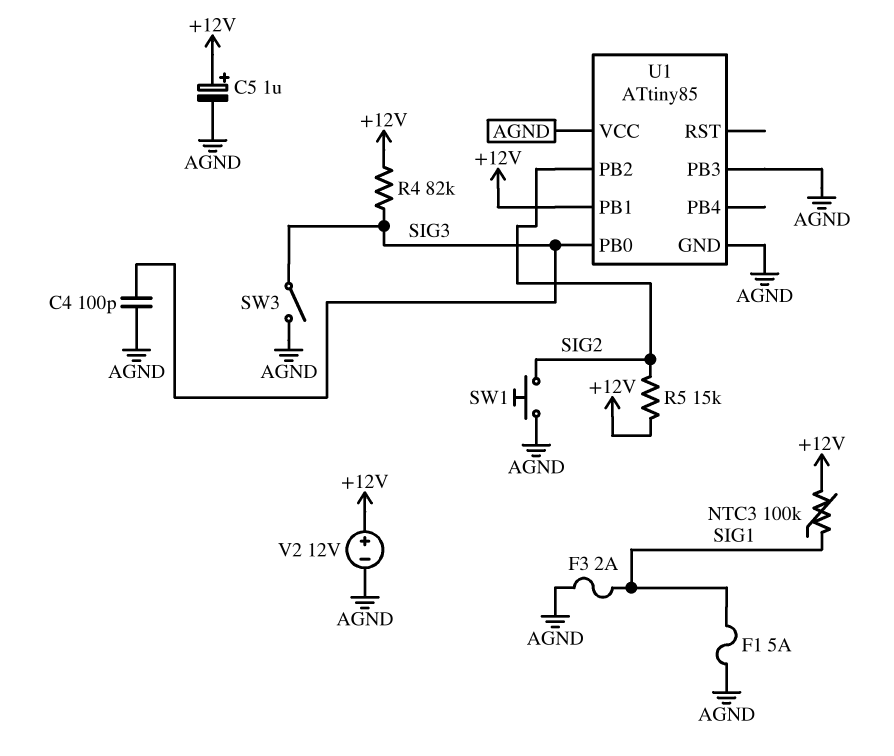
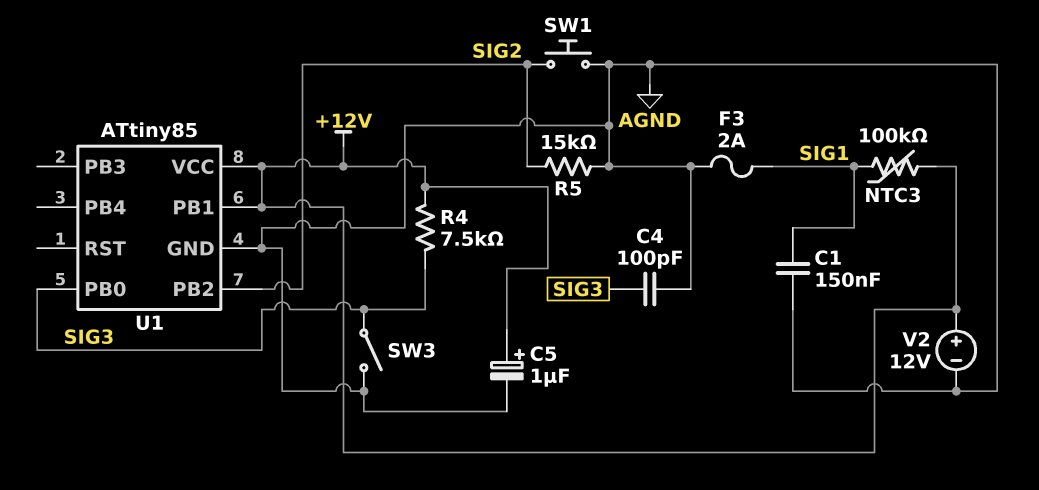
C1: none -> 150nF (AGND, SIG1)
F1: 5A (AGND, SIG1) -> none
R4: 82k (+12V, SIG3) -> 7.5k (+12V, SIG3)
R5: 15k (+12V, SIG2) -> 15k (AGND, SIG2)
U1 pin PB3: AGND -> none
U1 pin VCC: AGND -> +12V

